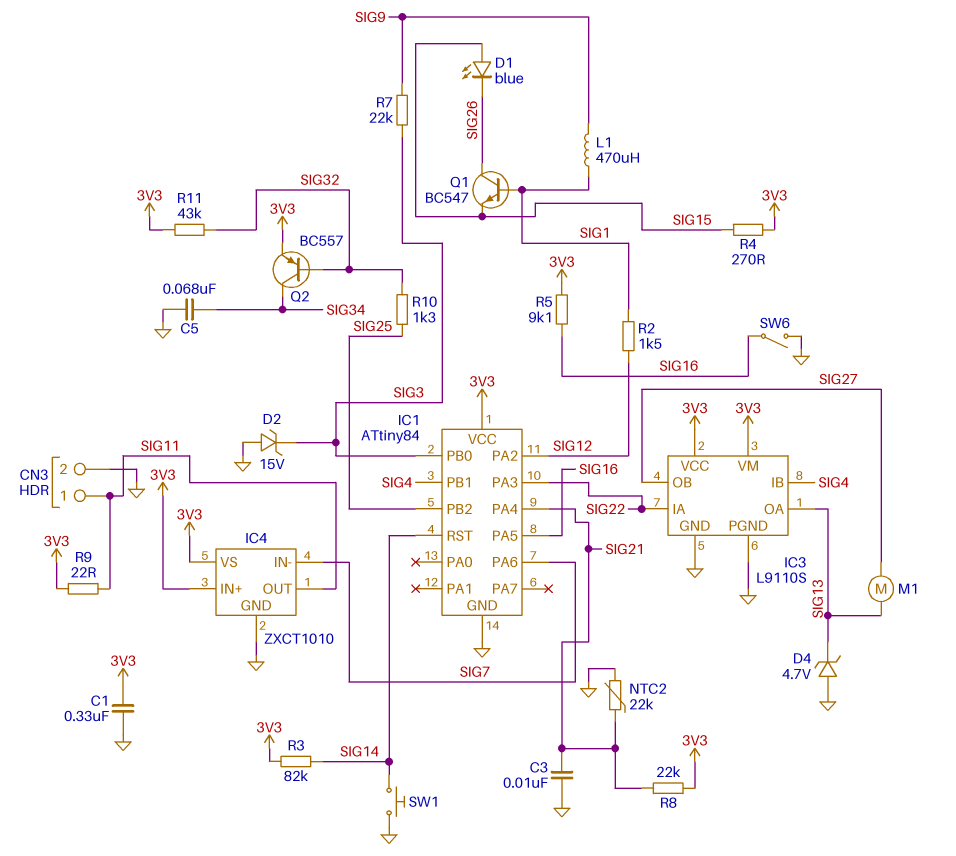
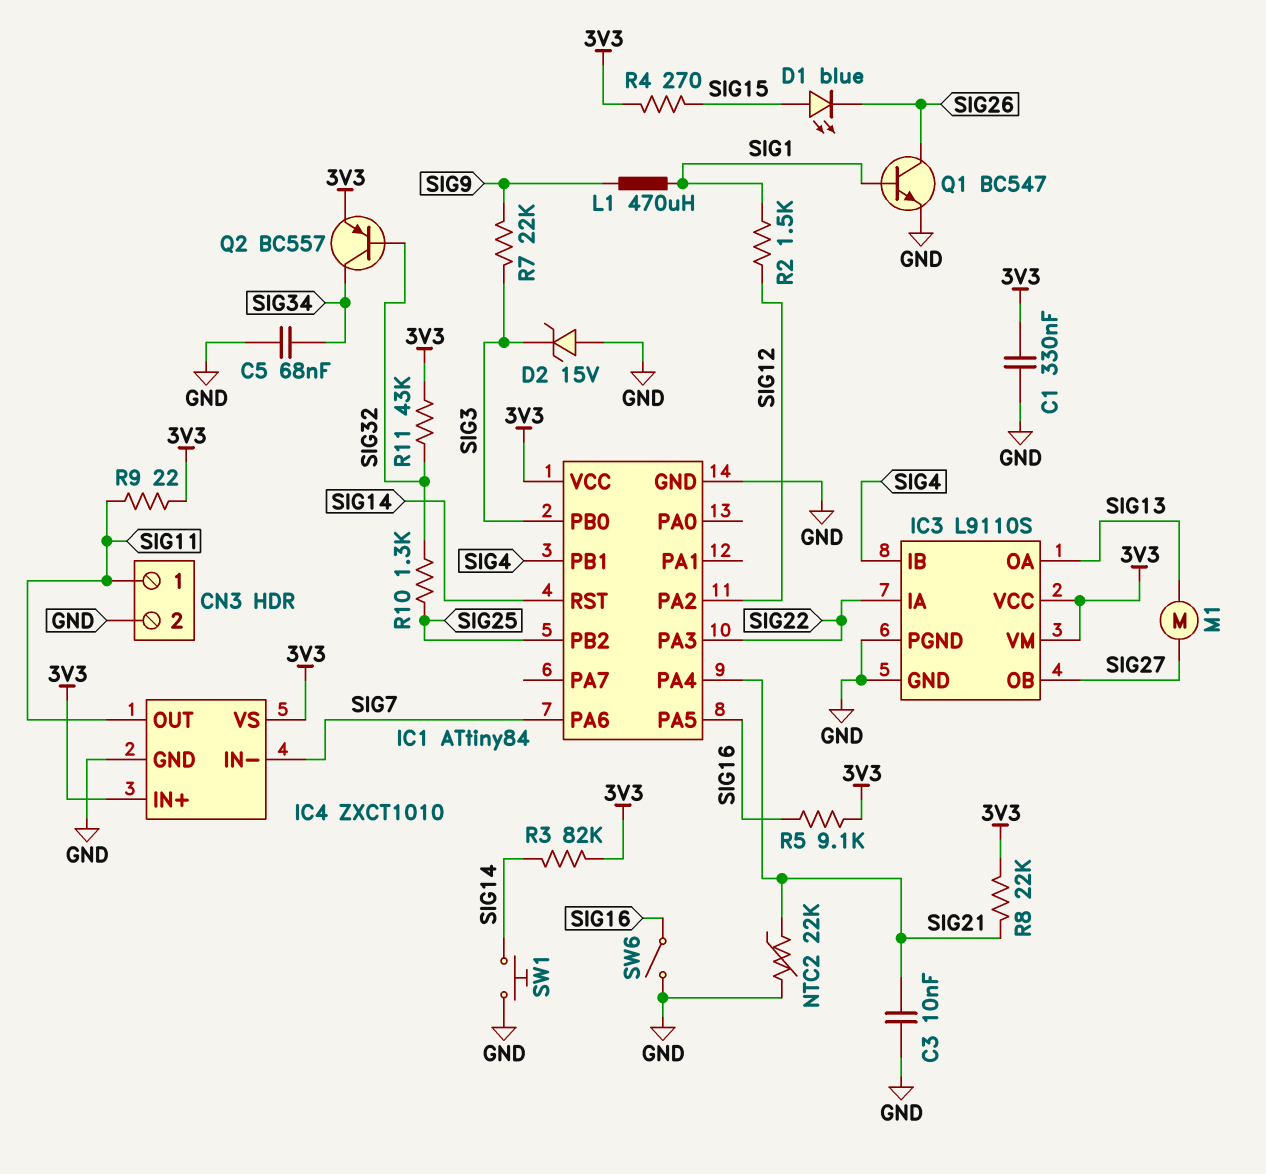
D4: zener 4.7V (A GND, K SIG13) -> none
Q1: NPN BC547 (B SIG1, C SIG26, E SIG15) -> NPN BC547 (B SIG1, C SIG26, E GND)

